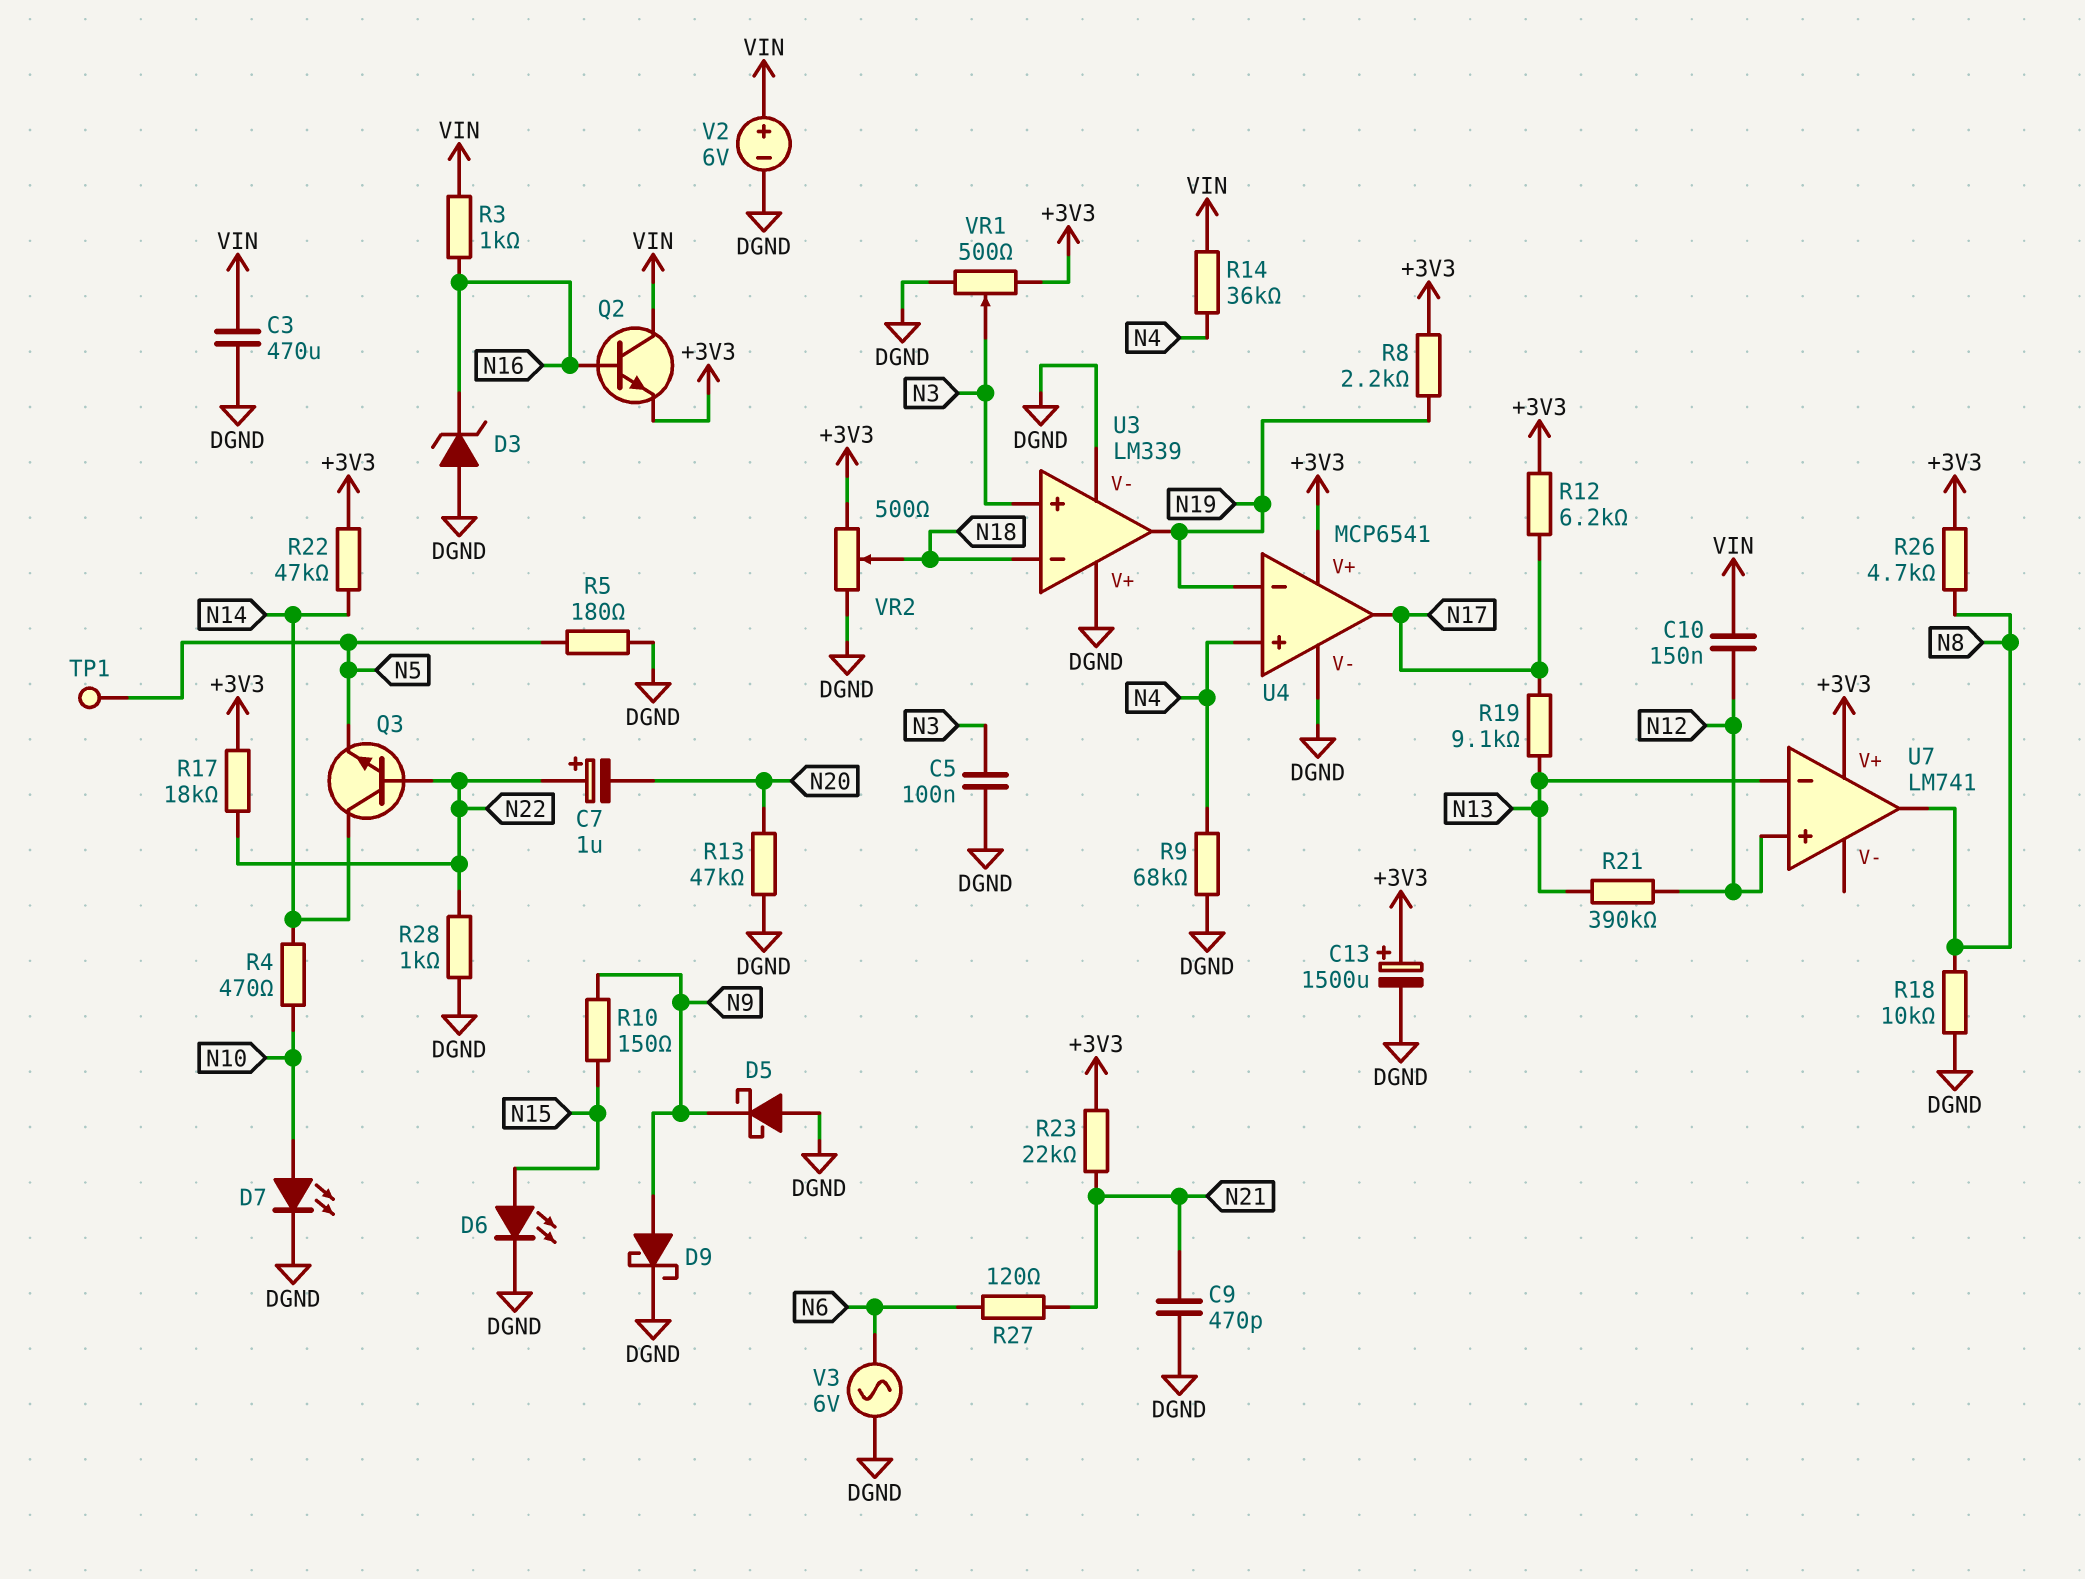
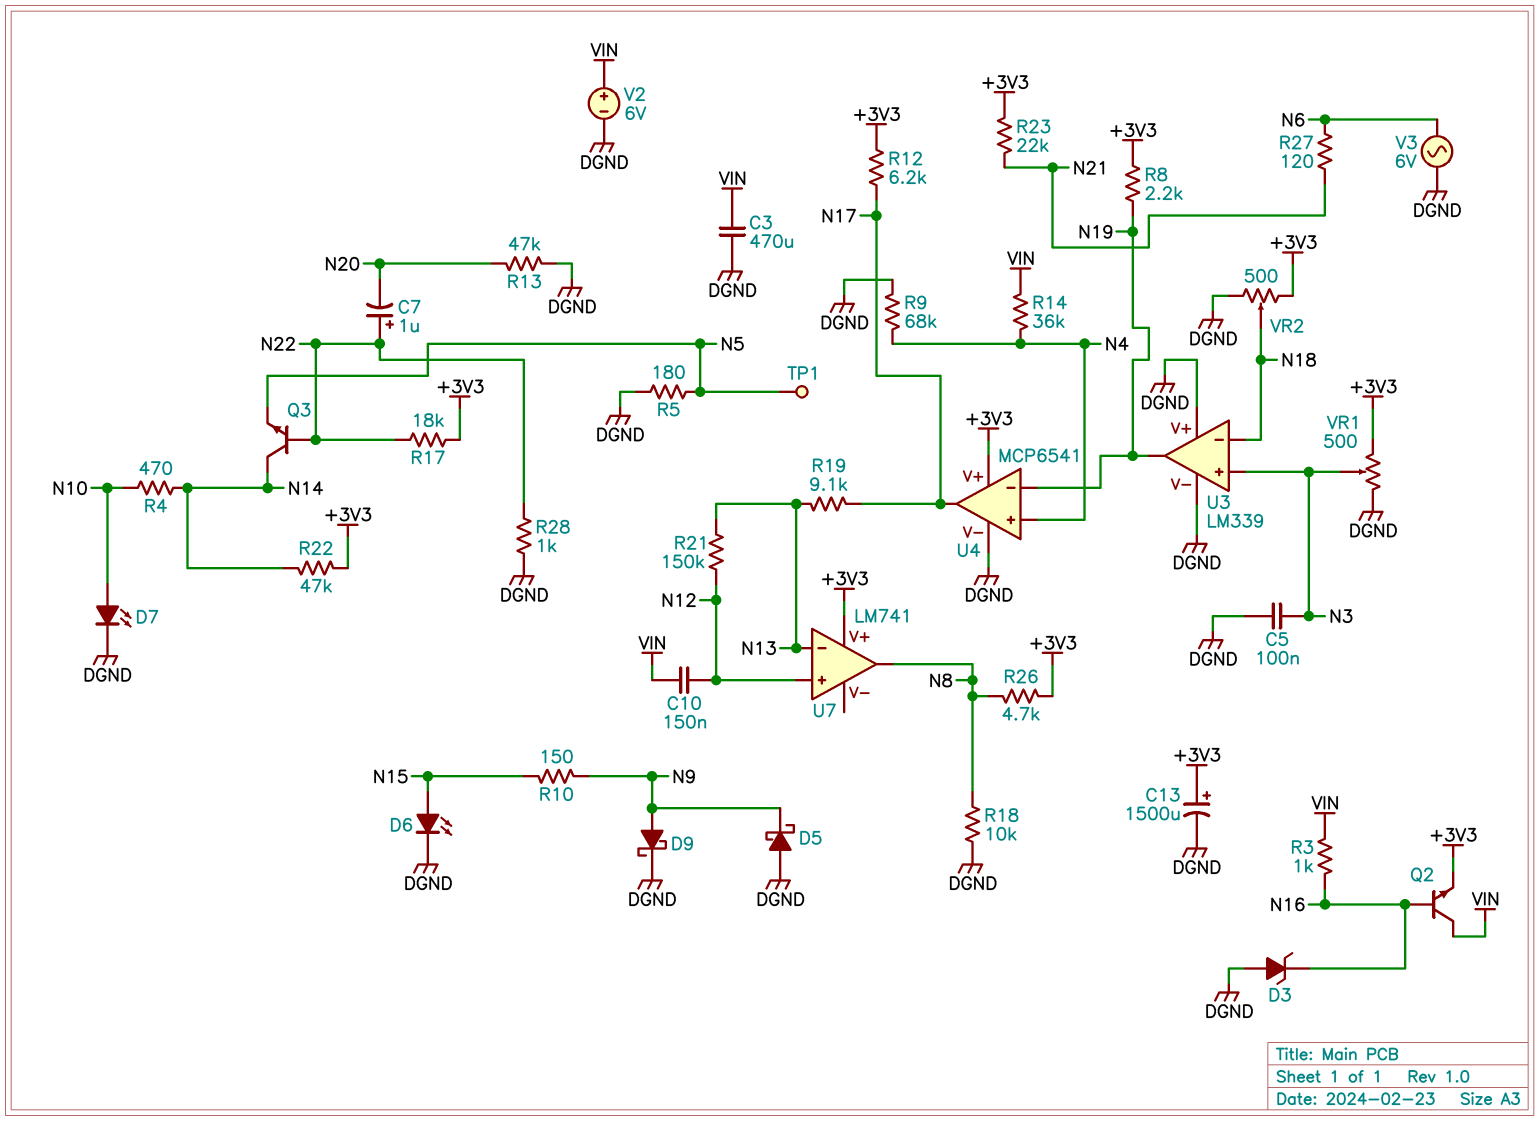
C9: 470pF (DGND, N21) -> none
R21: 390k (N12, N13) -> 150k (N12, N13)

